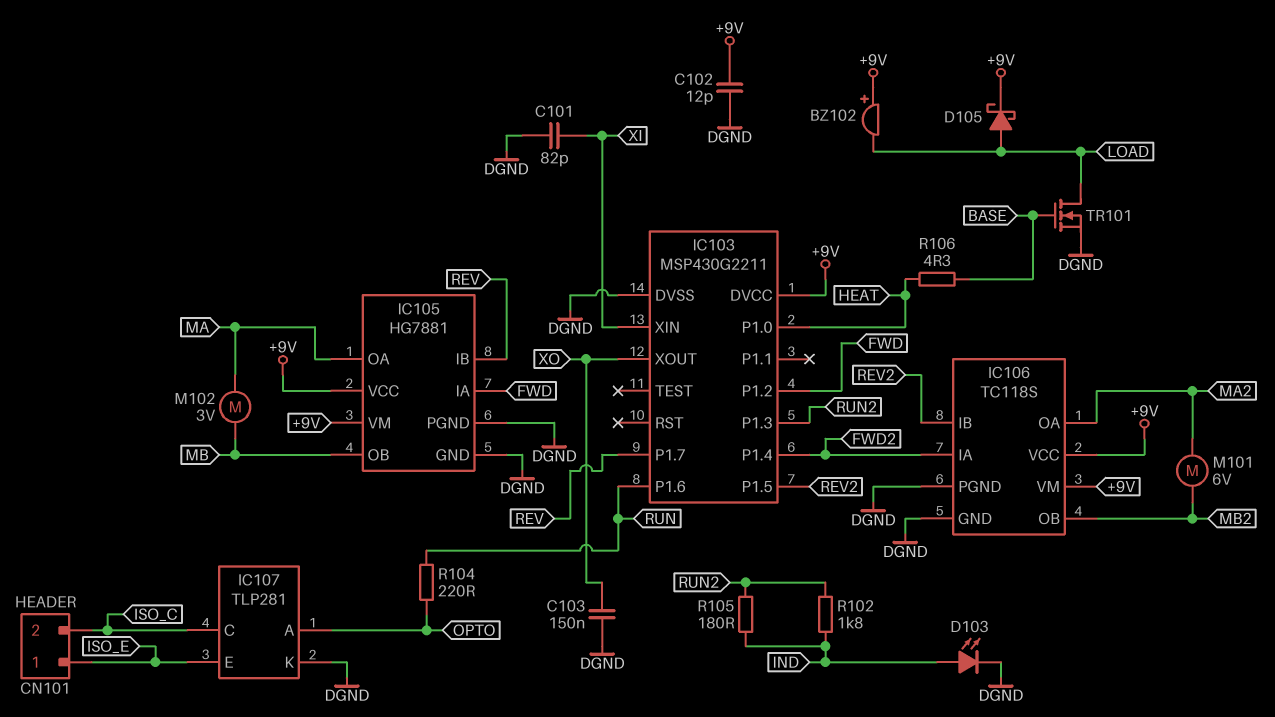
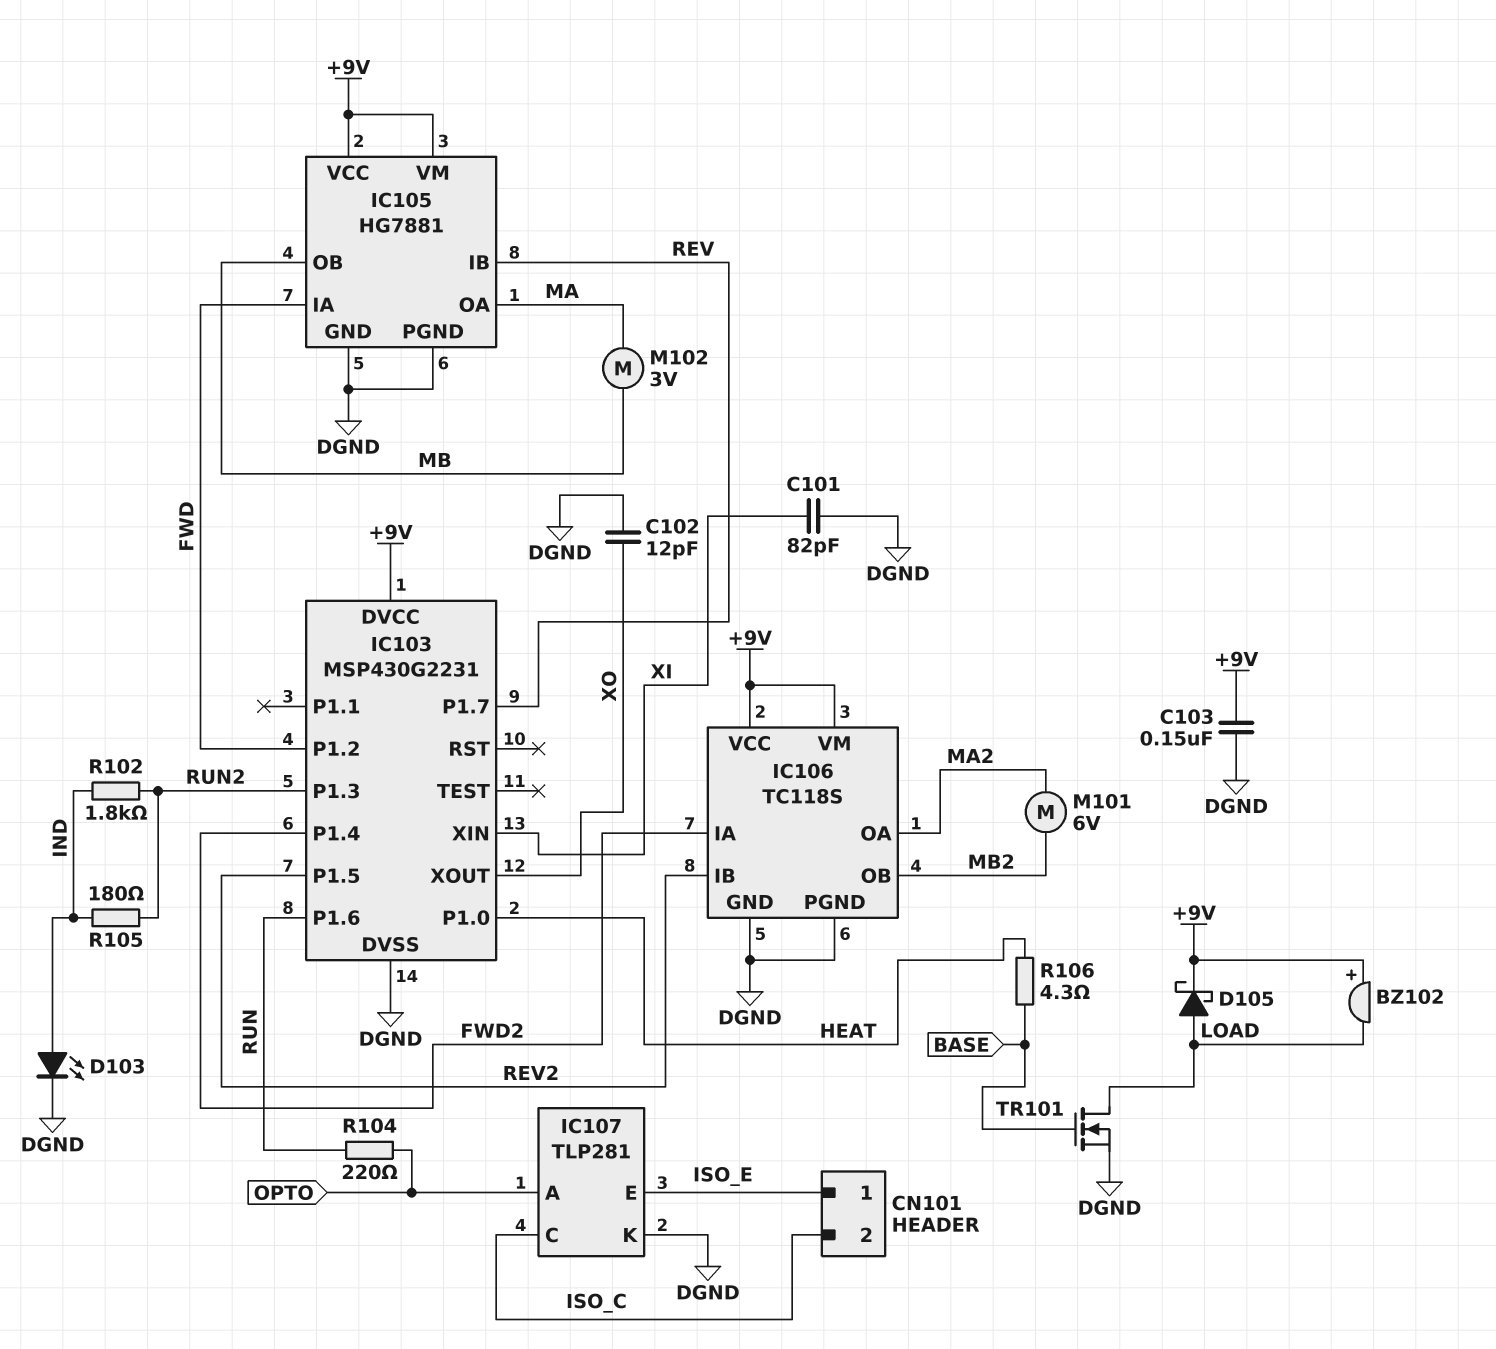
C102: 12pF (+9V, DGND) -> 12pF (DGND, XO)
C103: 150nF (DGND, XO) -> 150nF (+9V, DGND)
IC103: MSP430G2211 -> MSP430G2231

